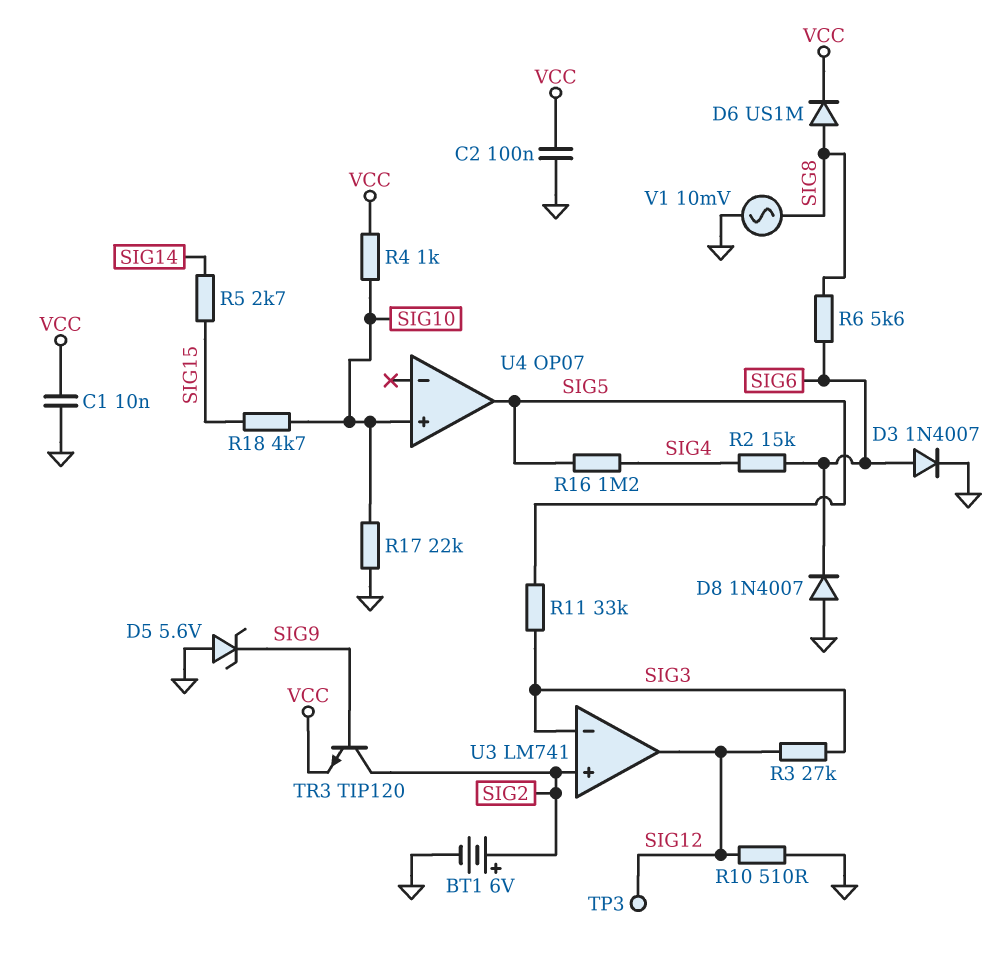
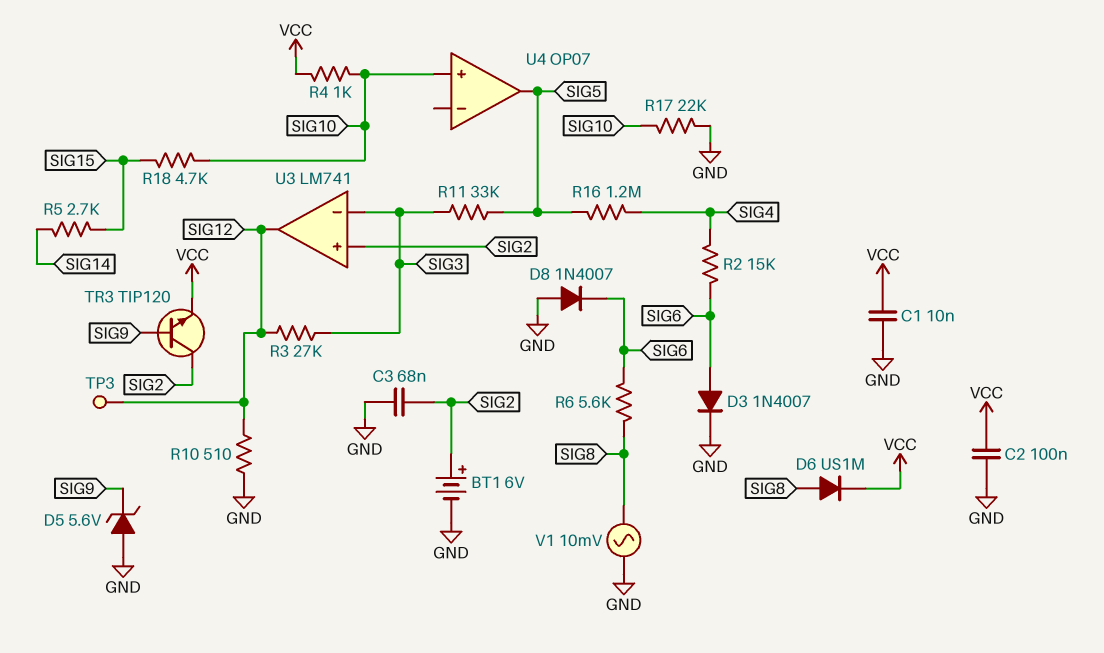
C3: none -> 68nF (GND, SIG2)

